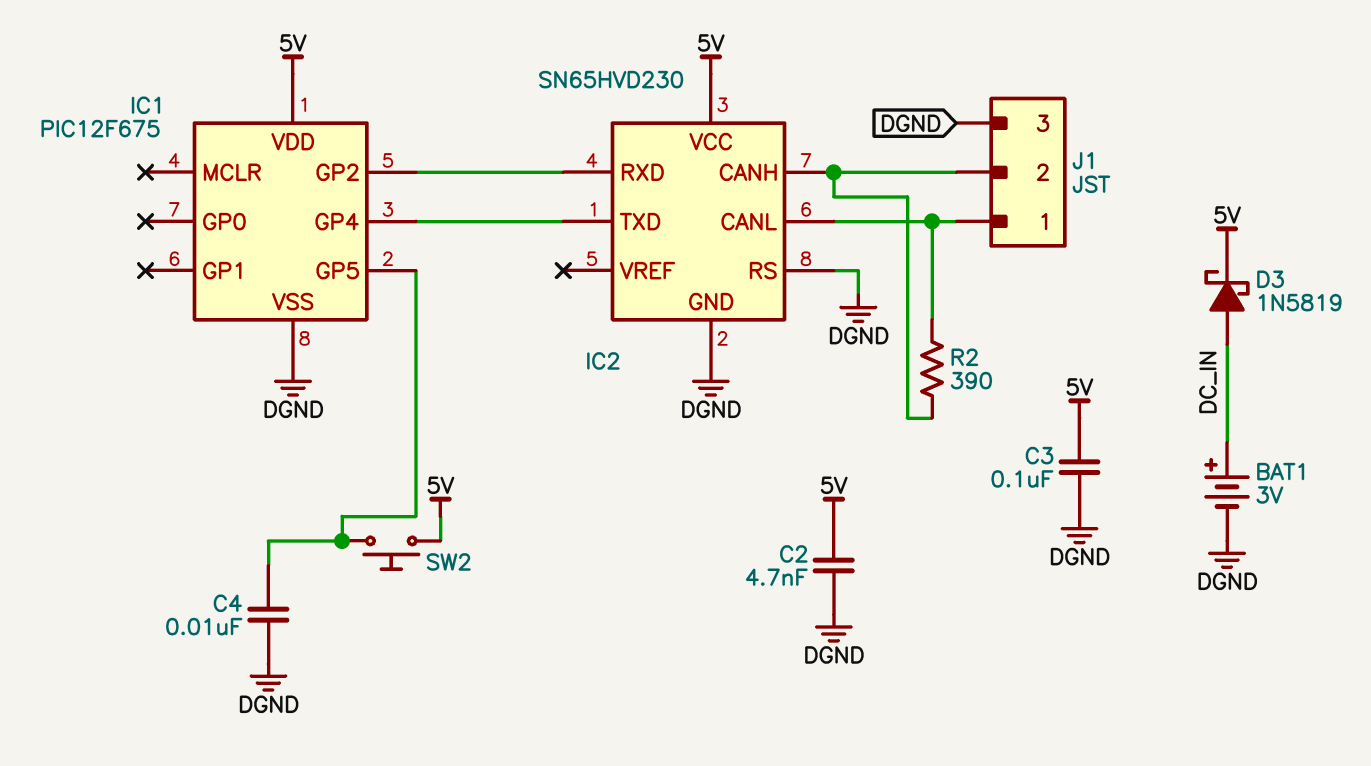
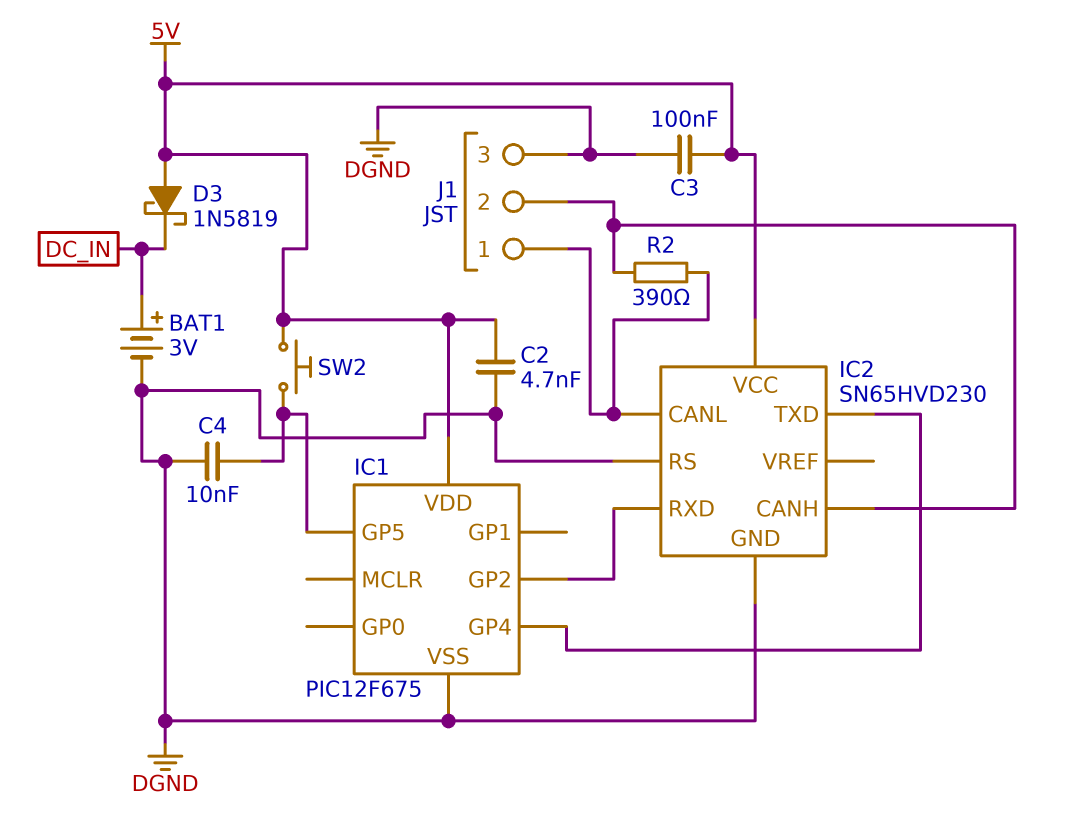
D3: schottky 1N5819 (A DC_IN, K 5V) -> schottky 1N5819 (A 5V, K DC_IN)

